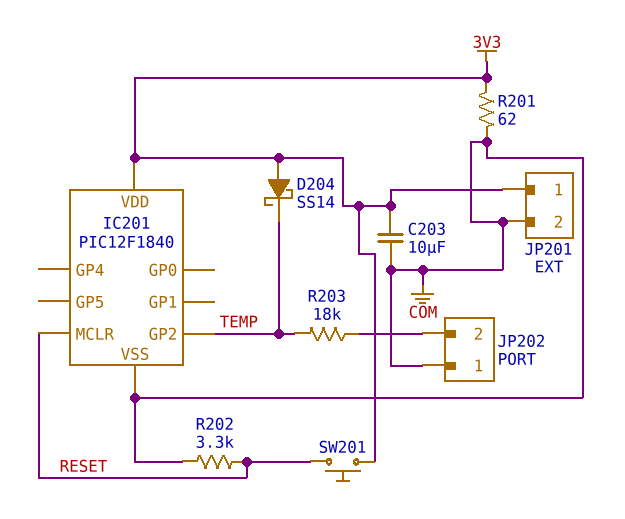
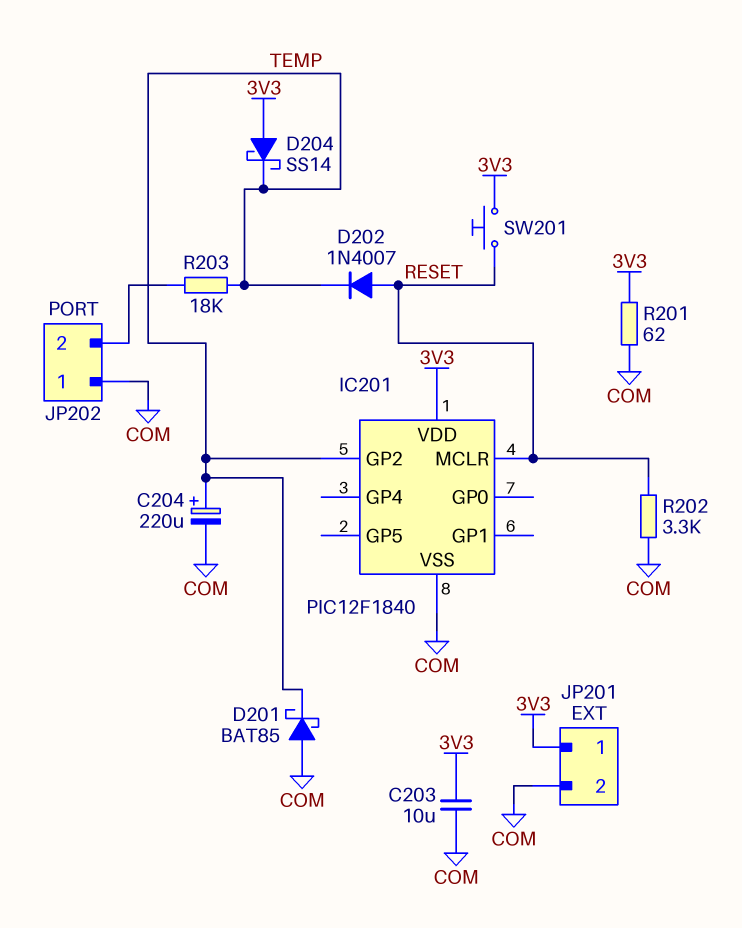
C204: none -> 220uF (plus TEMP, minus COM)
D201: none -> schottky BAT85 (A COM, K TEMP)
D202: none -> diode 1N4007 (A RESET, K TEMP)

